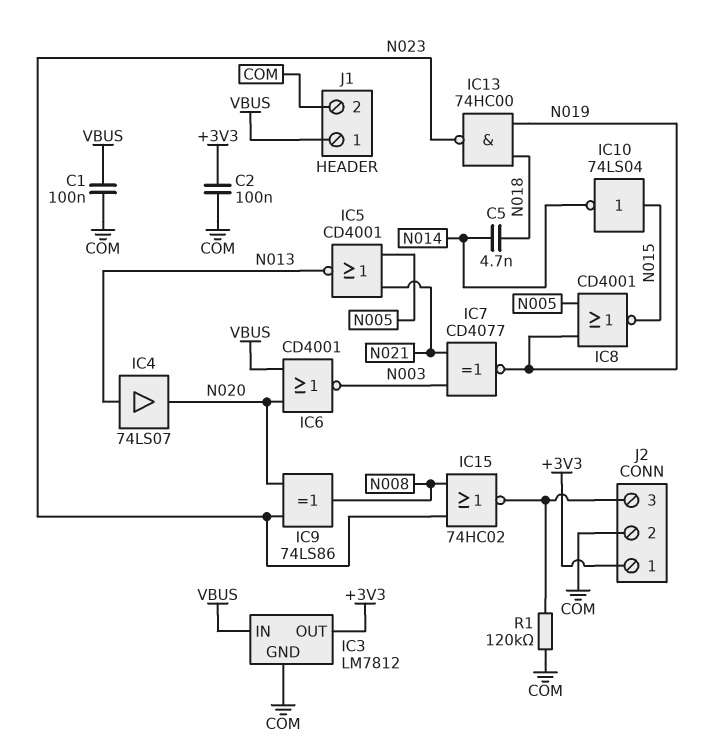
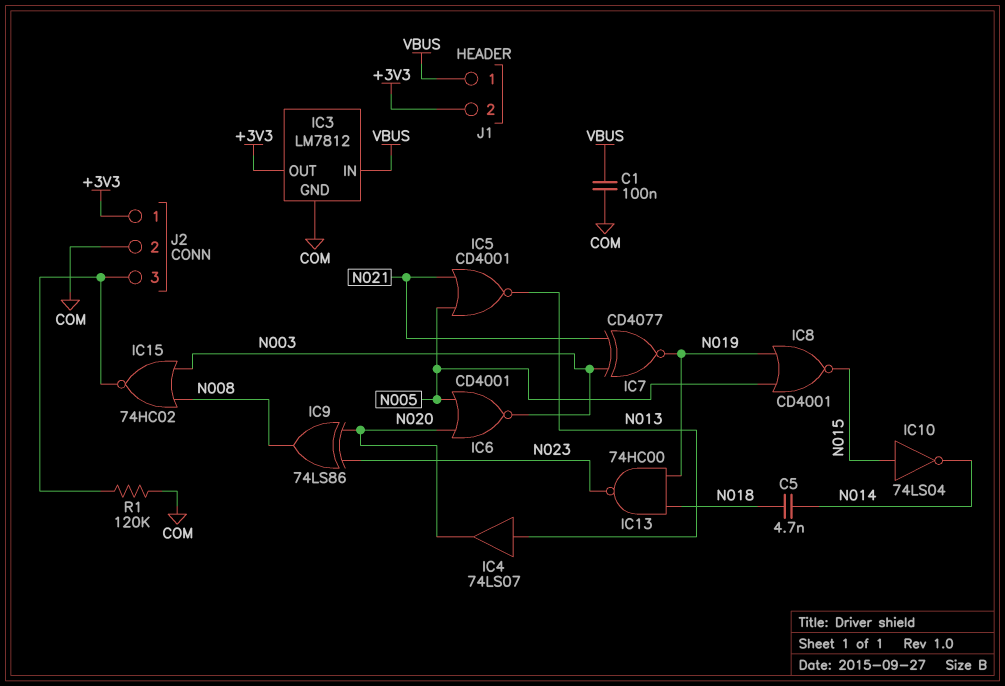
C2: 100nF (+3V3, COM) -> none
IC6: NOR CD4001 (in N020, in VBUS, out N003) -> NOR CD4001 (in N005, in N020, out N003)
IC15: NOR 74HC02 (in N008, in N023, out J2/3) -> NOR 74HC02 (in N003, in N008, out J2/3)
J1 pin 2: COM -> +3V3

